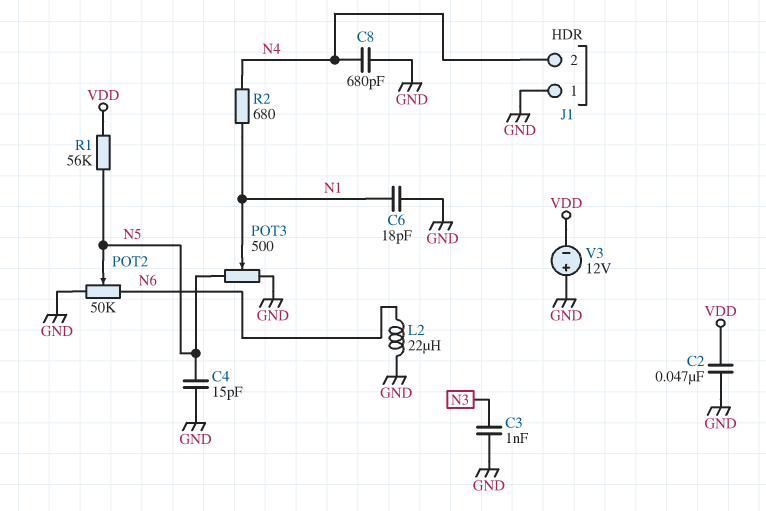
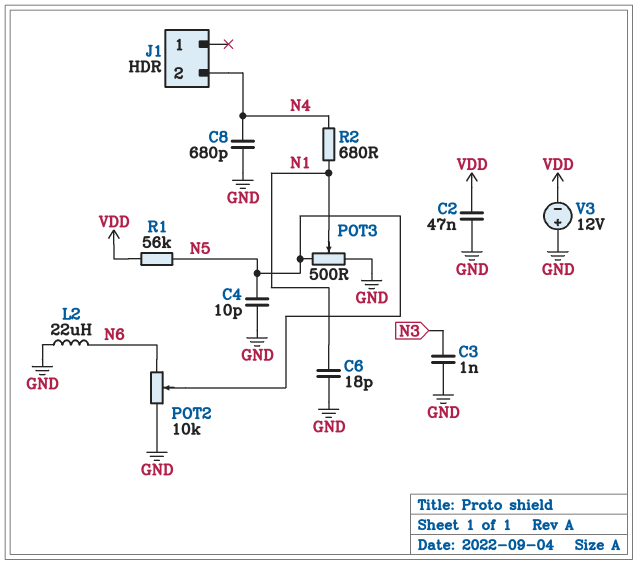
C4: 15pF (GND, N5) -> 10pF (GND, N5)
J1 pin 1: GND -> none
POT2: 50k (GND, N6, wiper N5) -> 10k (GND, N6, wiper N5)

